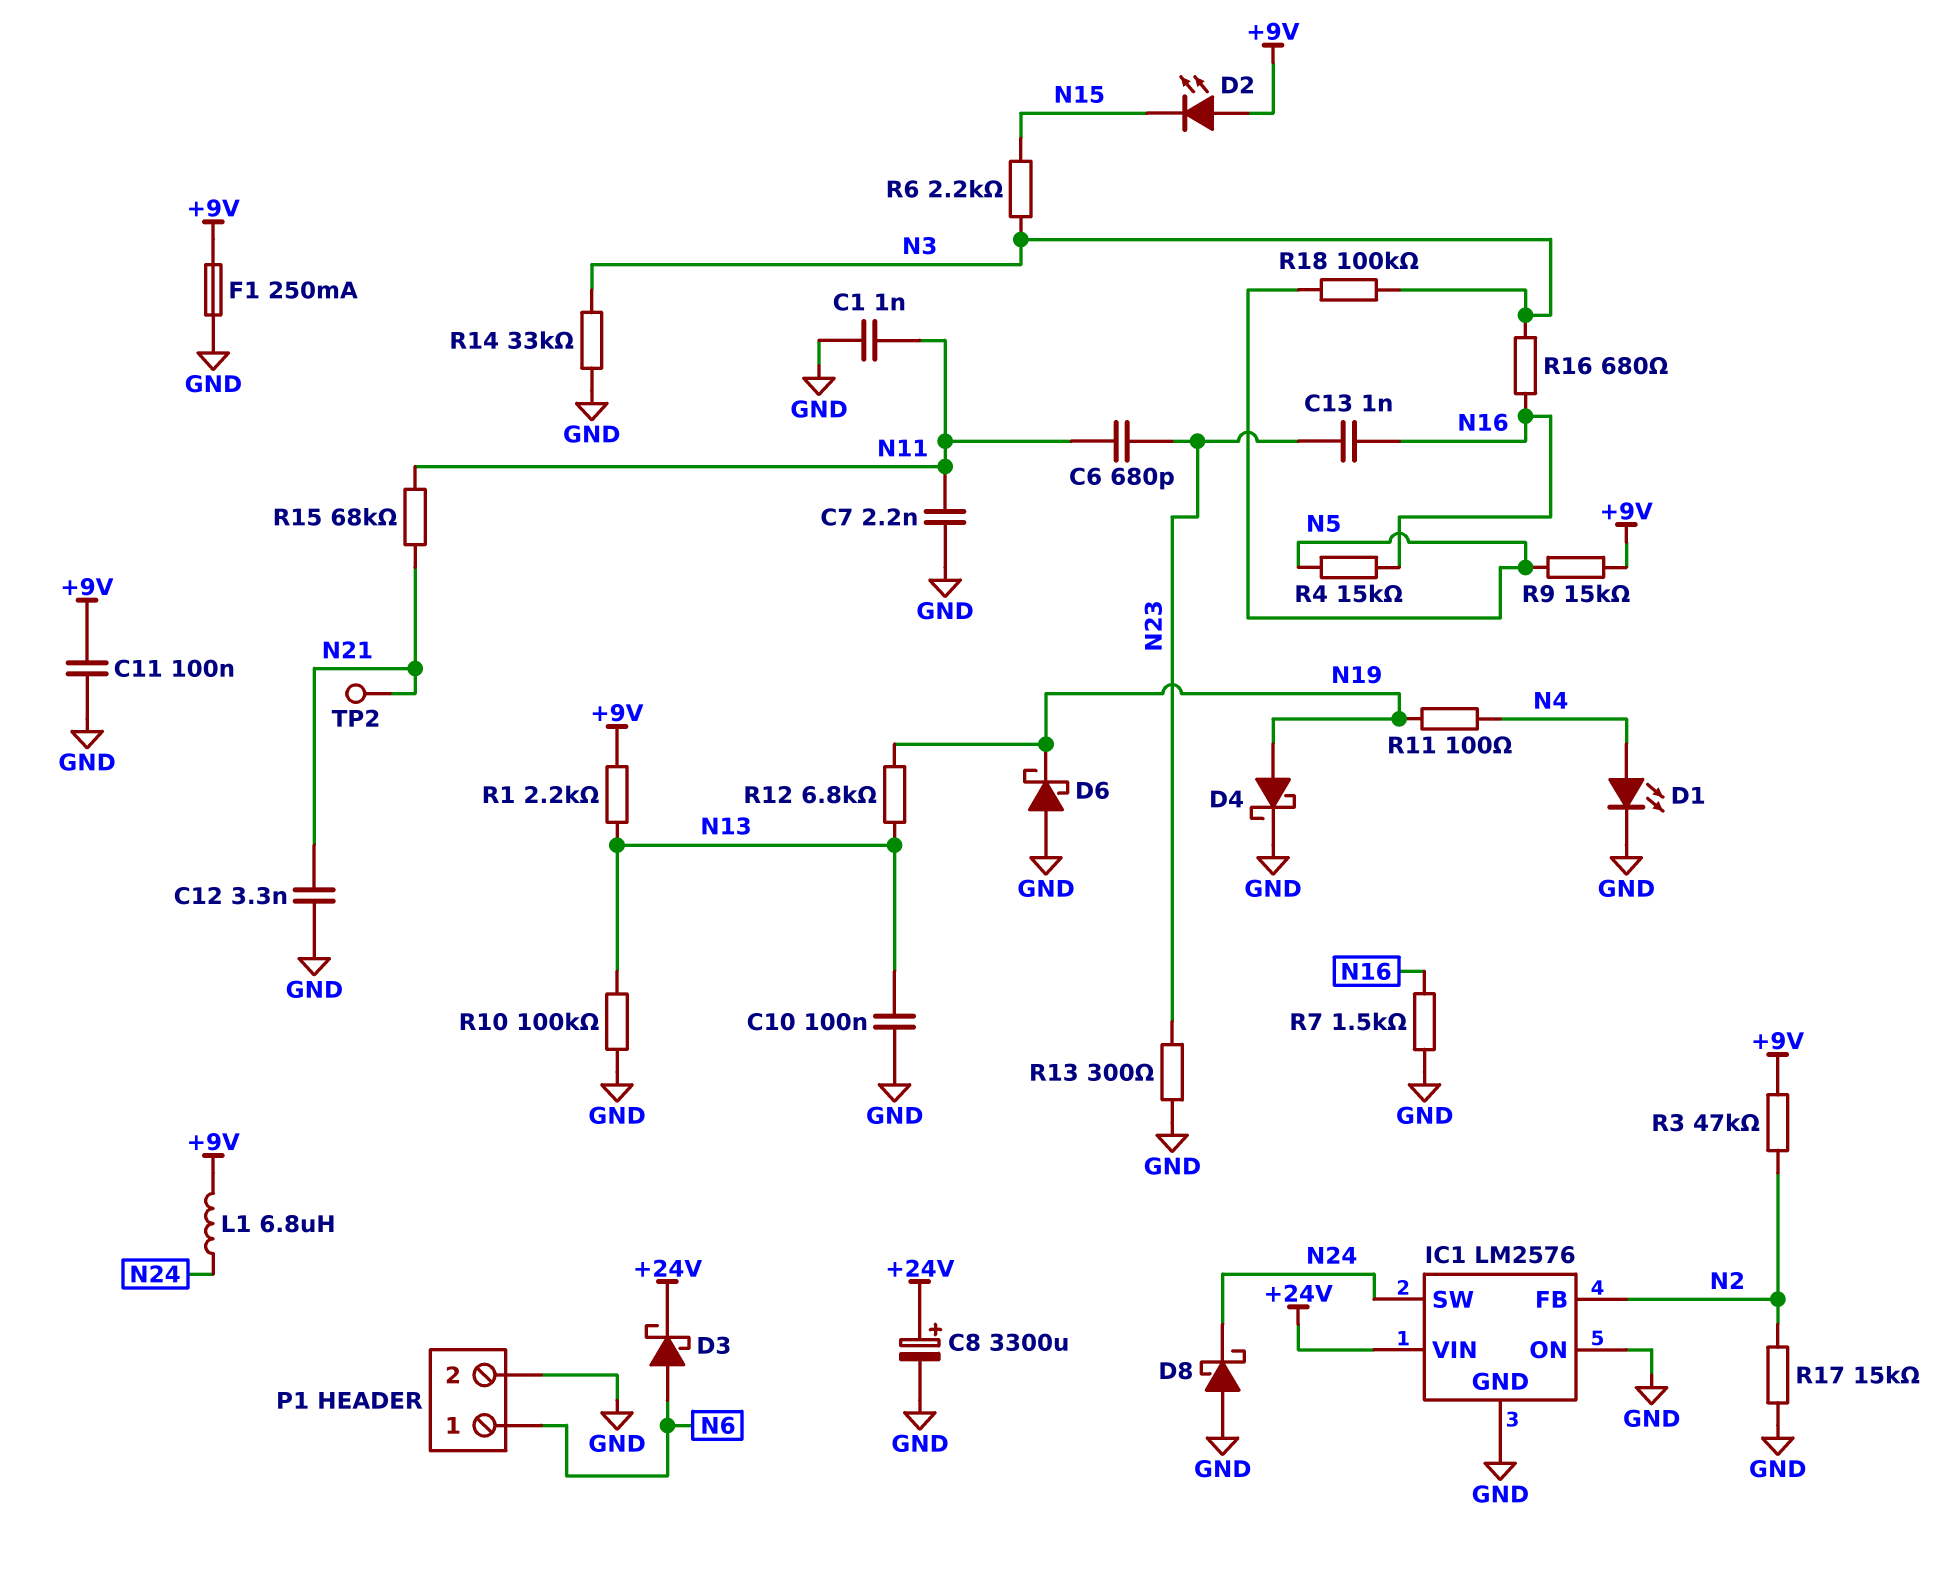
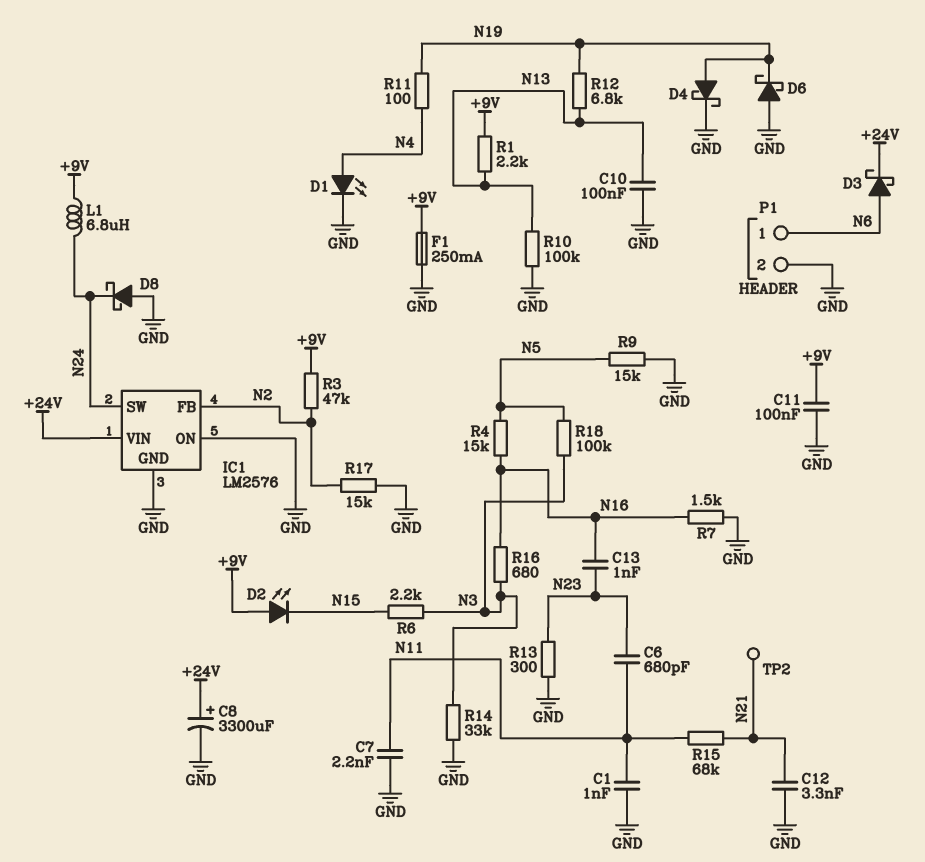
R9: 15k (+9V, N5) -> 15k (GND, N5)

